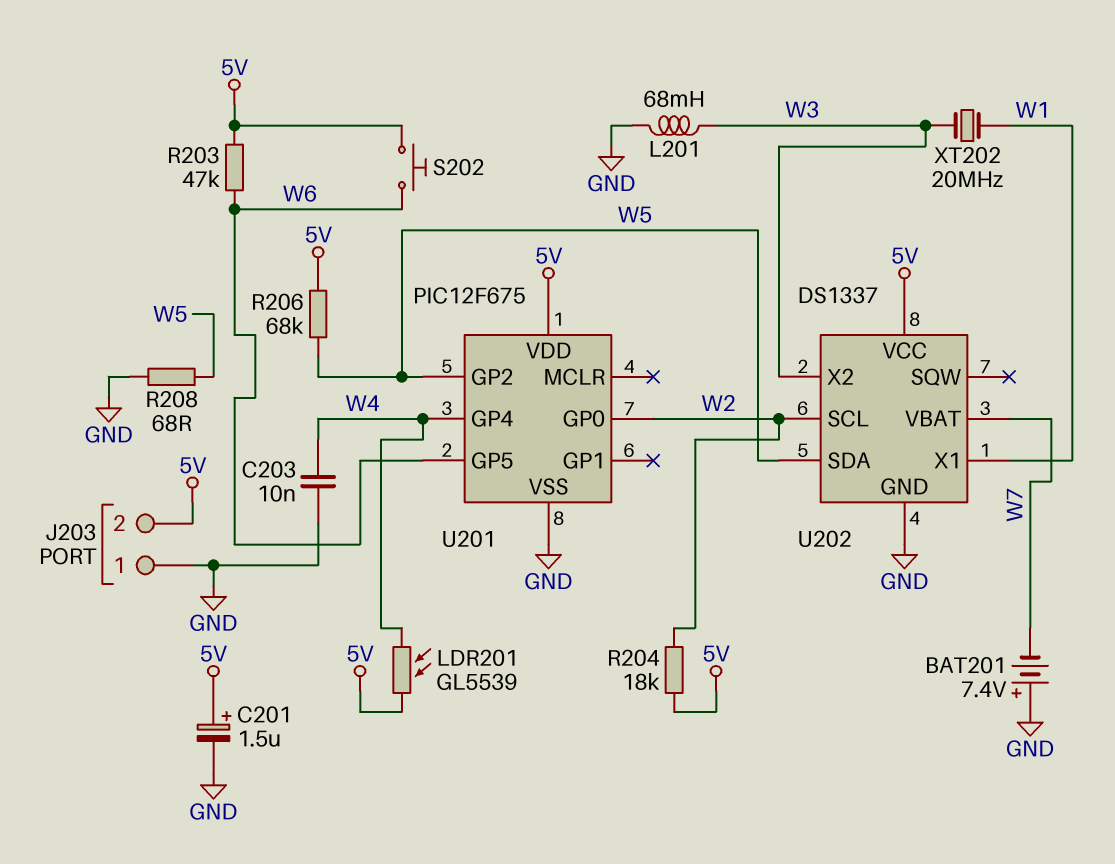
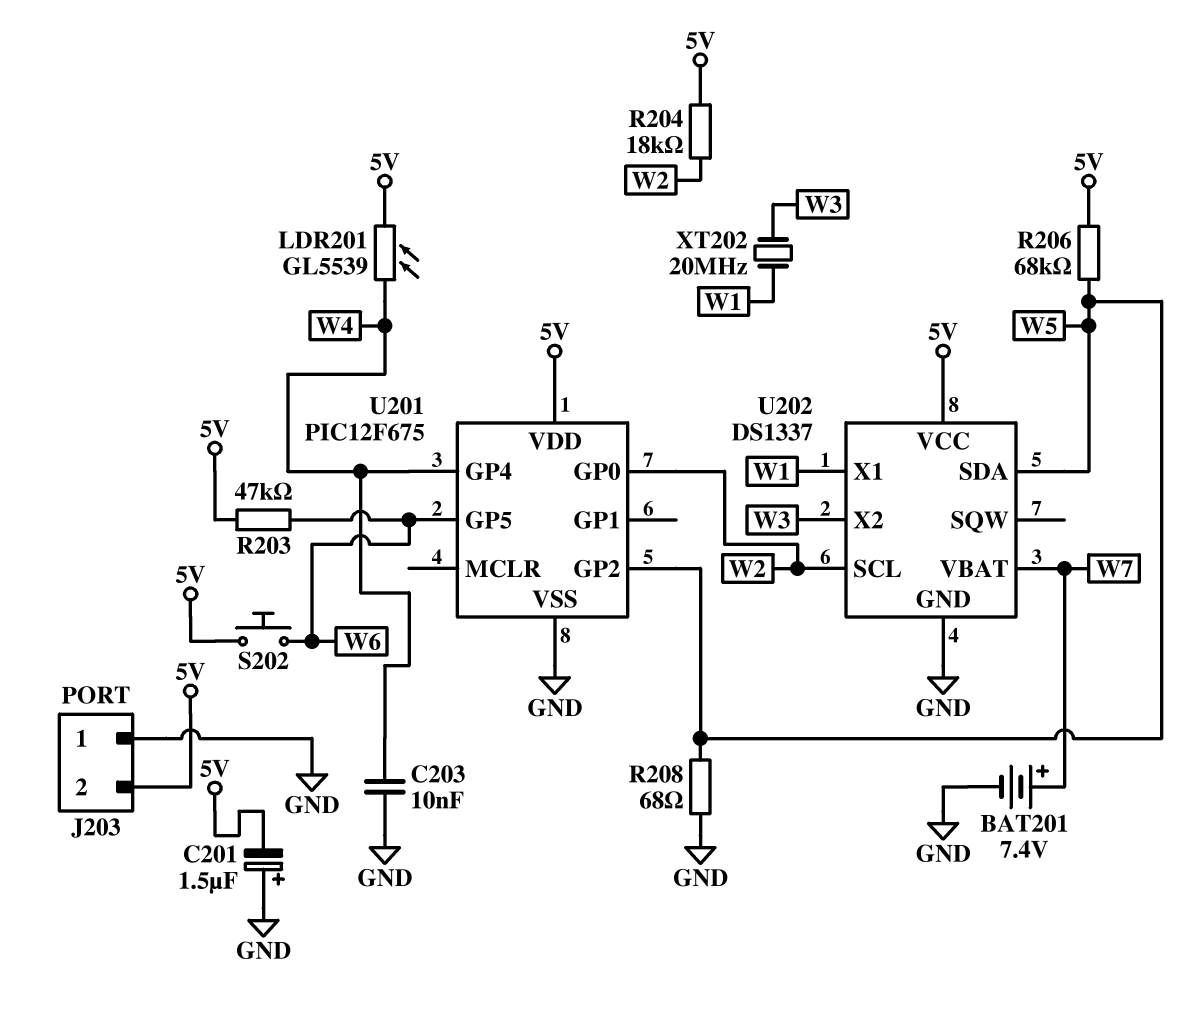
BAT201: 7.4V (plus GND, minus W7) -> 7.4V (plus W7, minus GND)
C201: 1.5uF (plus 5V, minus GND) -> 1.5uF (plus GND, minus 5V)
L201: 68mH (GND, W3) -> none

